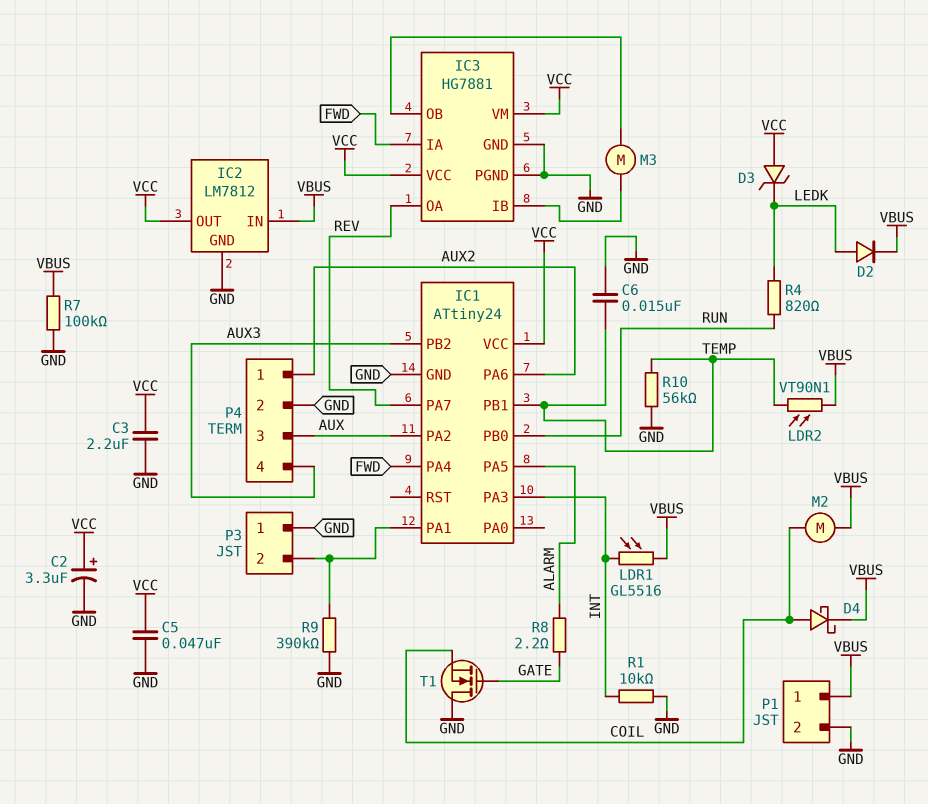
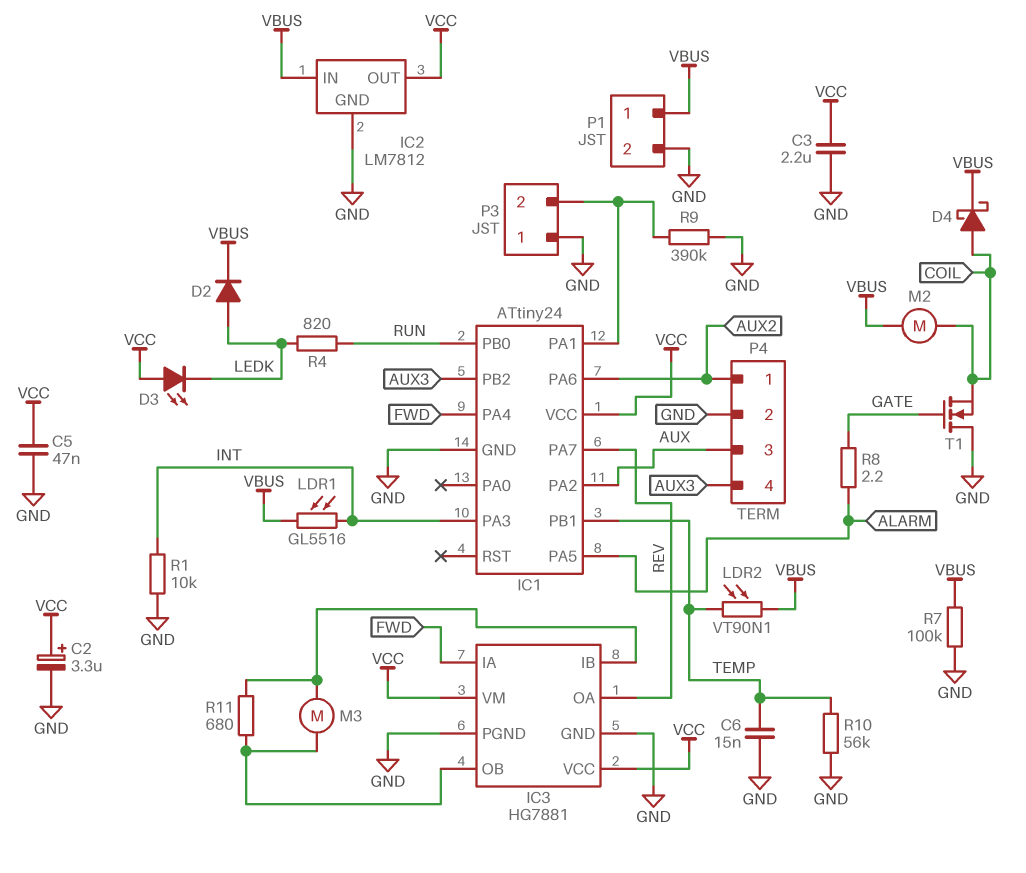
D3: zener (A VCC, K LEDK) -> LED (A VCC, K LEDK)
R11: none -> 680 (IC3/IB, IC3/OB)

